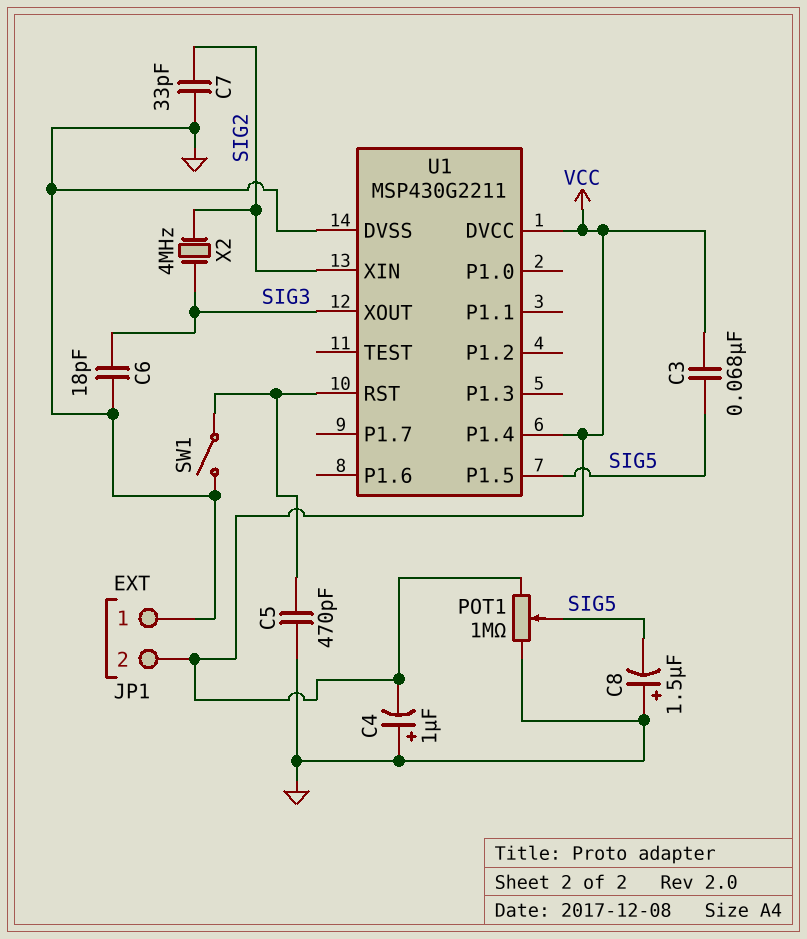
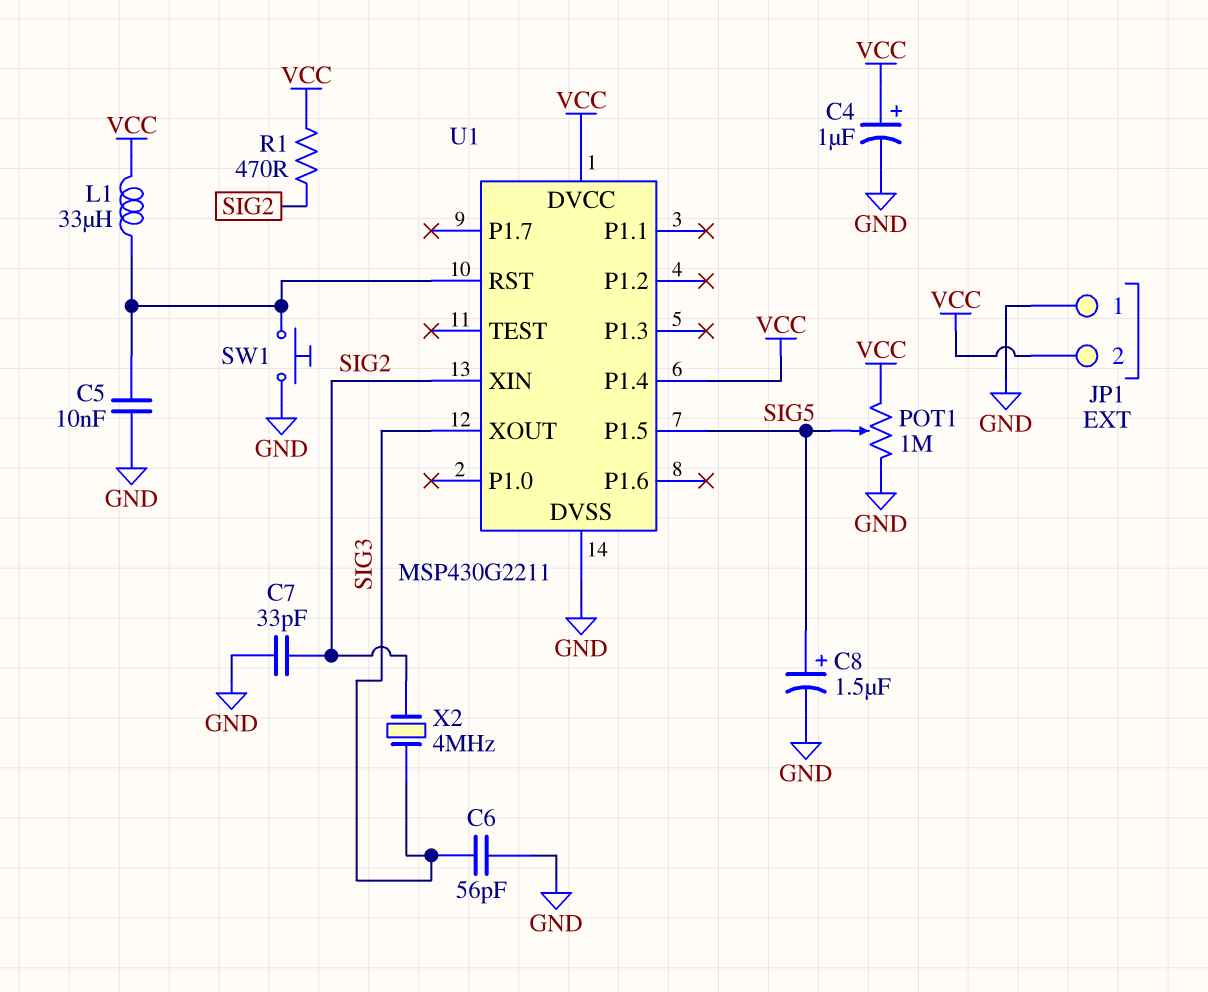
C3: 68nF (SIG5, VCC) -> none
C4: 1uF (plus GND, minus VCC) -> 1uF (plus VCC, minus GND)
C5: 470pF (GND, U1/RST) -> 10nF (GND, U1/RST)
C6: 18pF (GND, SIG3) -> 56pF (GND, SIG3)
C8: 1.5uF (plus GND, minus SIG5) -> 1.5uF (plus SIG5, minus GND)
L1: none -> 33uH (U1/RST, VCC)
R1: none -> 470 (SIG2, VCC)
SW1: switch (GND, U1/RST) -> button (GND, U1/RST)

